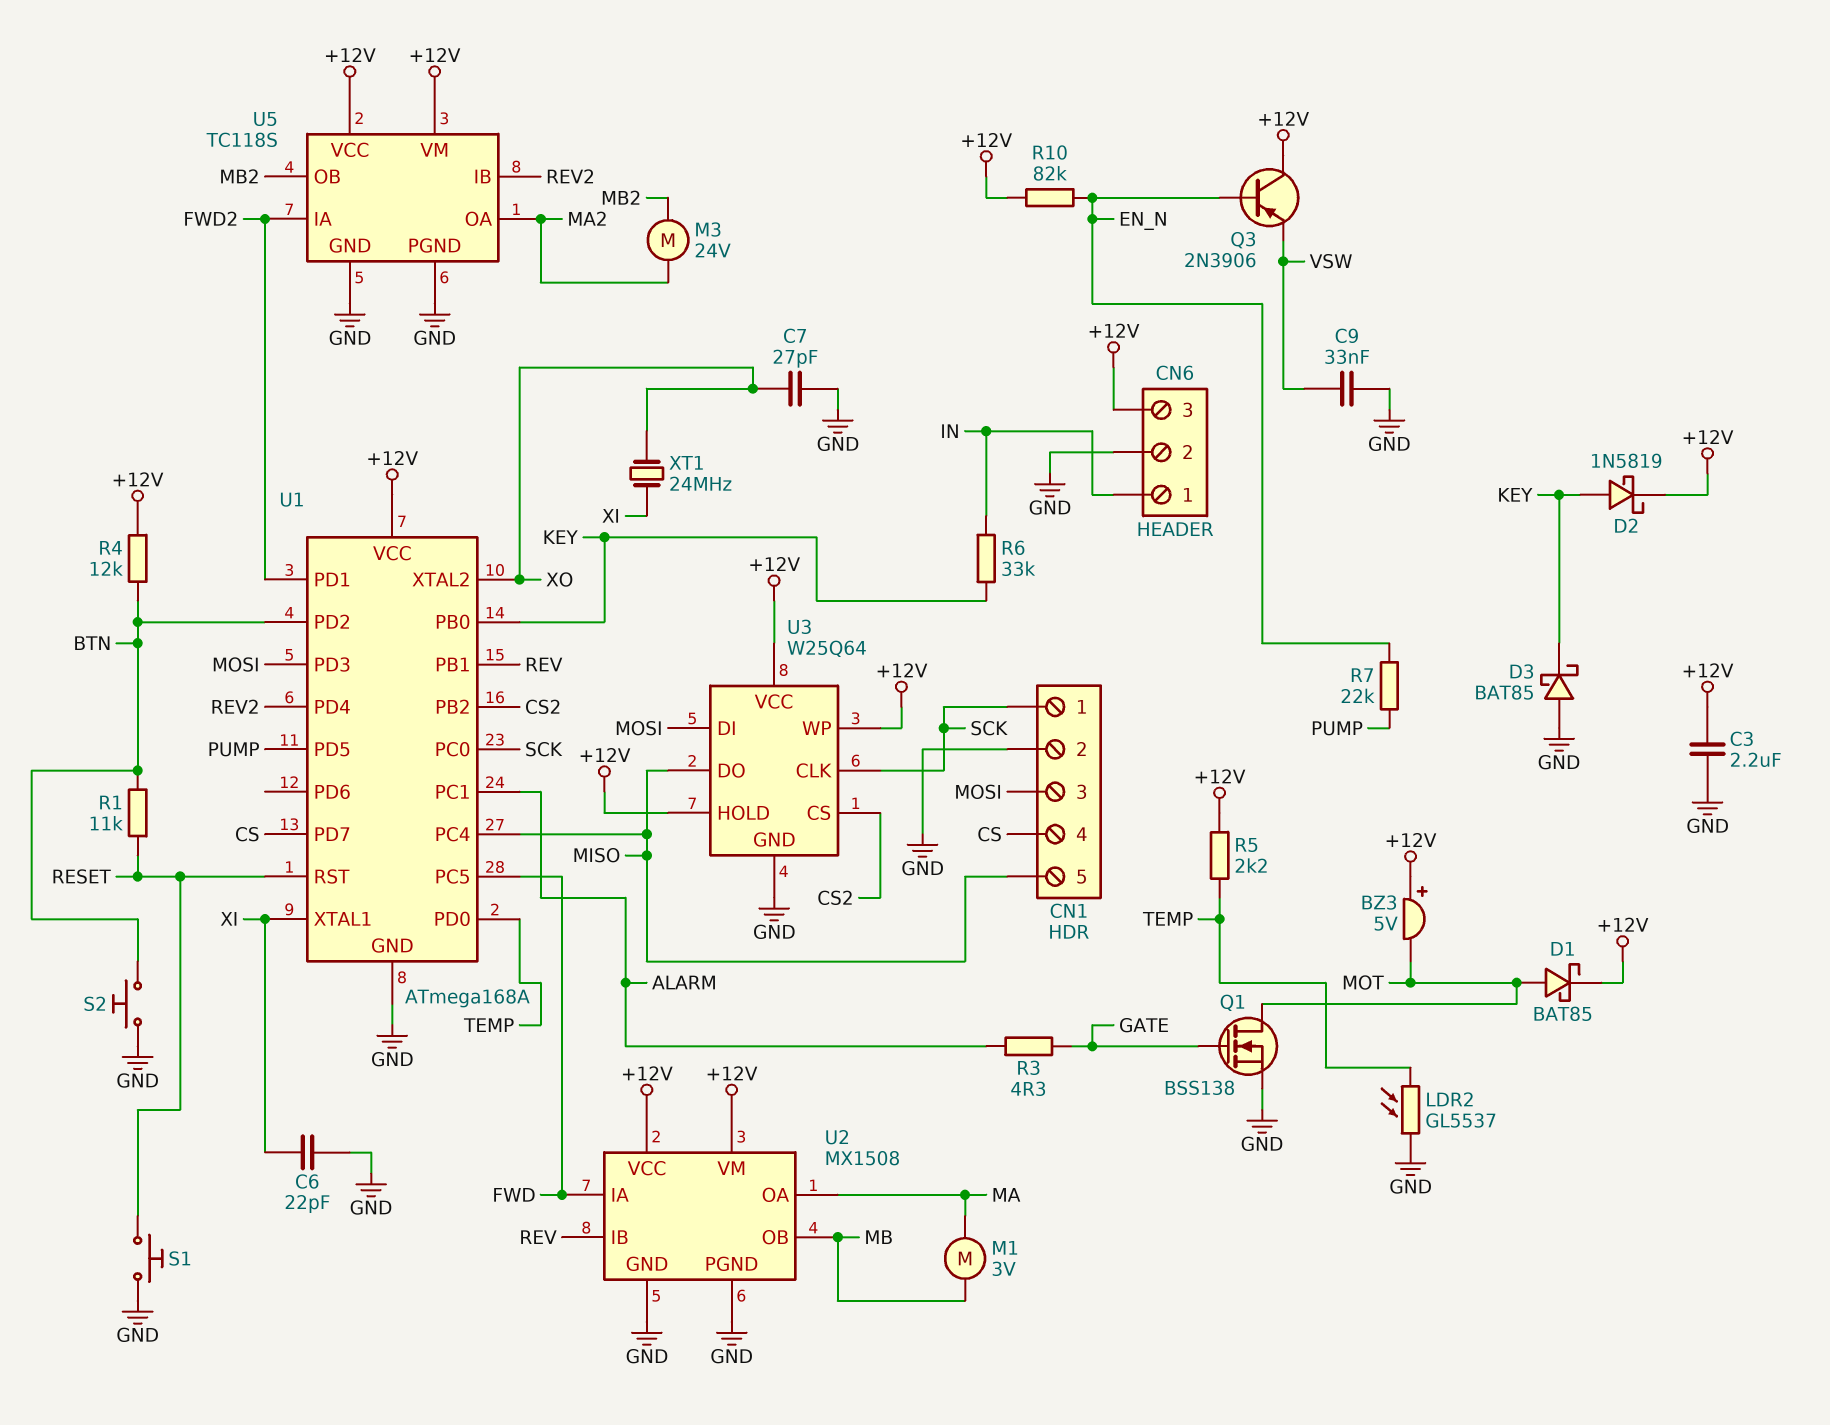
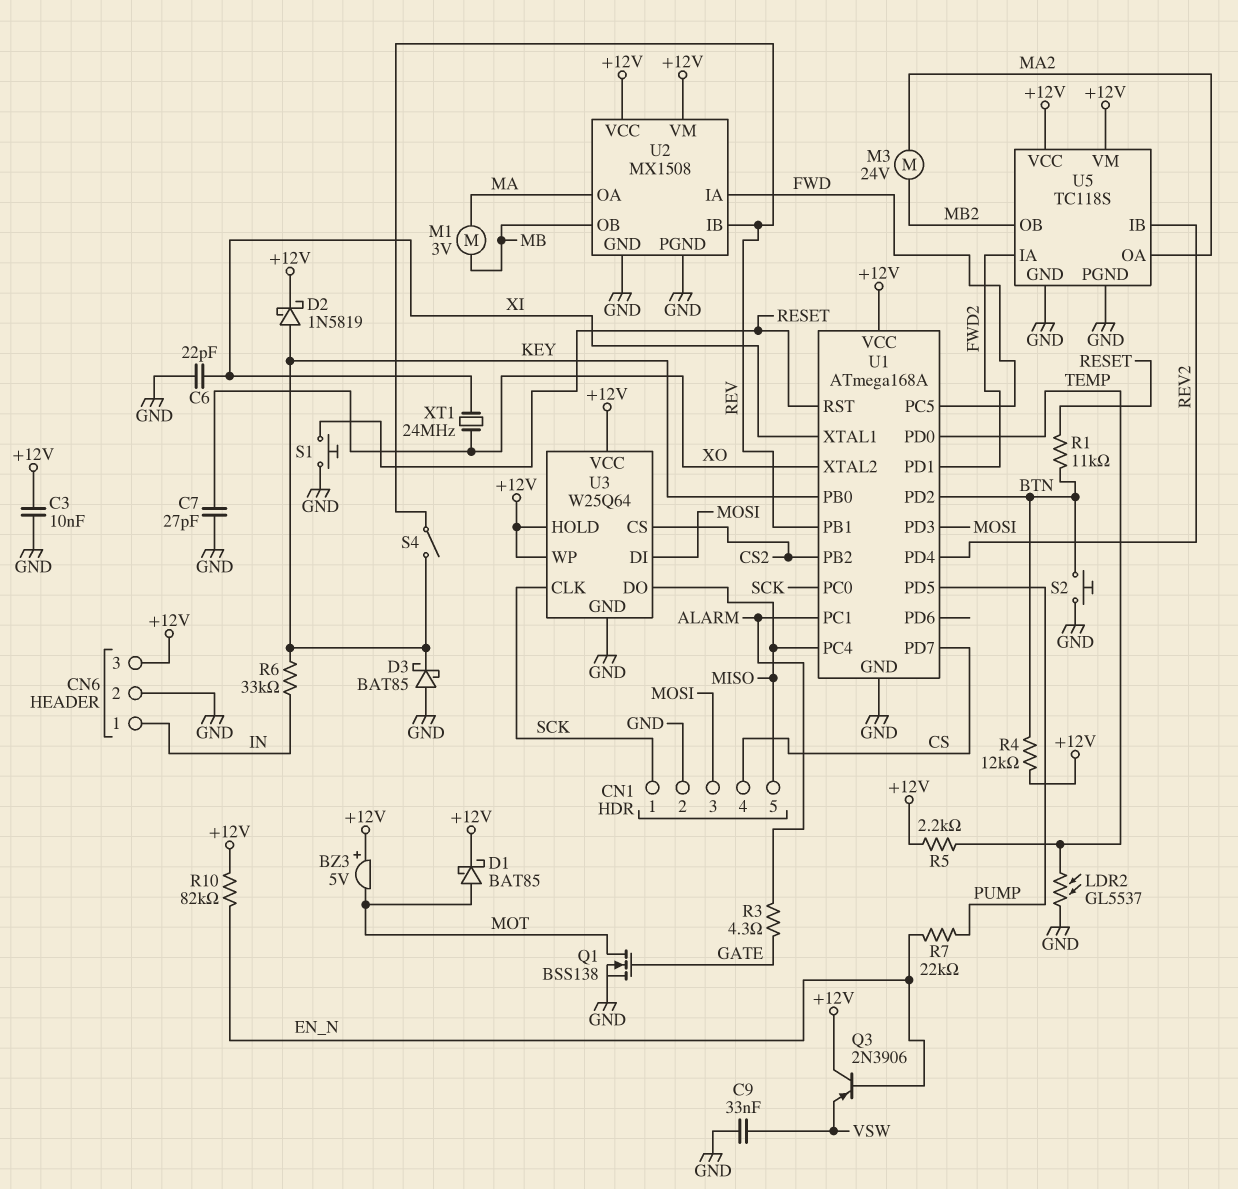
C3: 2.2uF (+12V, GND) -> 10nF (+12V, GND)
S4: none -> switch (KEY, REV)

